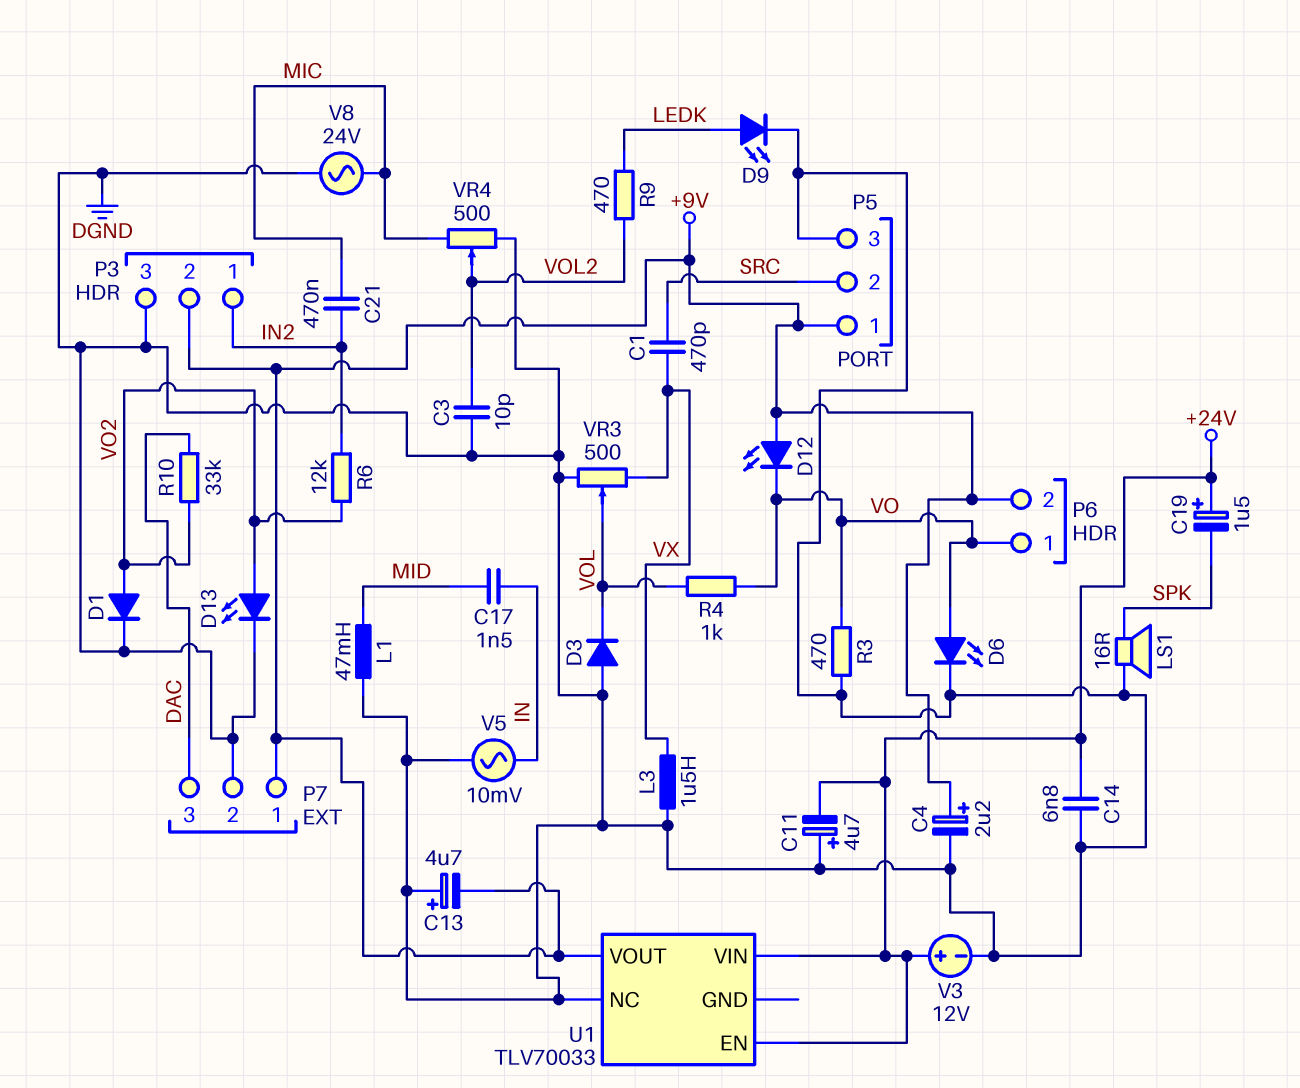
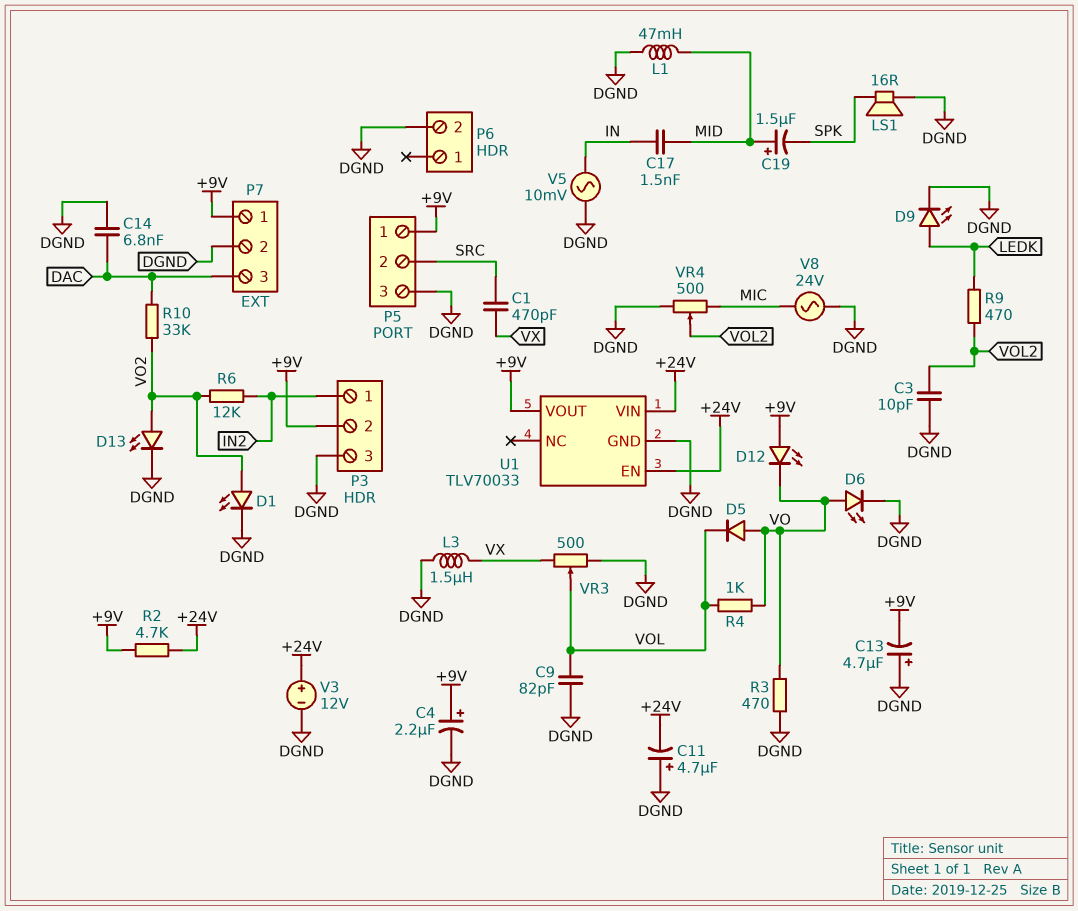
C9: none -> 82pF (DGND, VOL)
C14: 6.8nF (+24V, DGND) -> 6.8nF (DAC, DGND)
C19: 1.5uF (plus +24V, minus SPK) -> 1.5uF (plus MID, minus SPK)
C21: 470nF (IN2, MIC) -> none
D1: diode (A VO2, K DGND) -> LED (A VO2, K DGND)
D3: diode (A DGND, K VOL) -> none
D5: none -> diode (A VO, K VOL)
P6 pin 1: VO -> none
P6 pin 2: +9V -> DGND
R2: none -> 4.7k (+9V, +24V)
U1 pin GND: none -> DGND
U1 pin NC: DGND -> none

